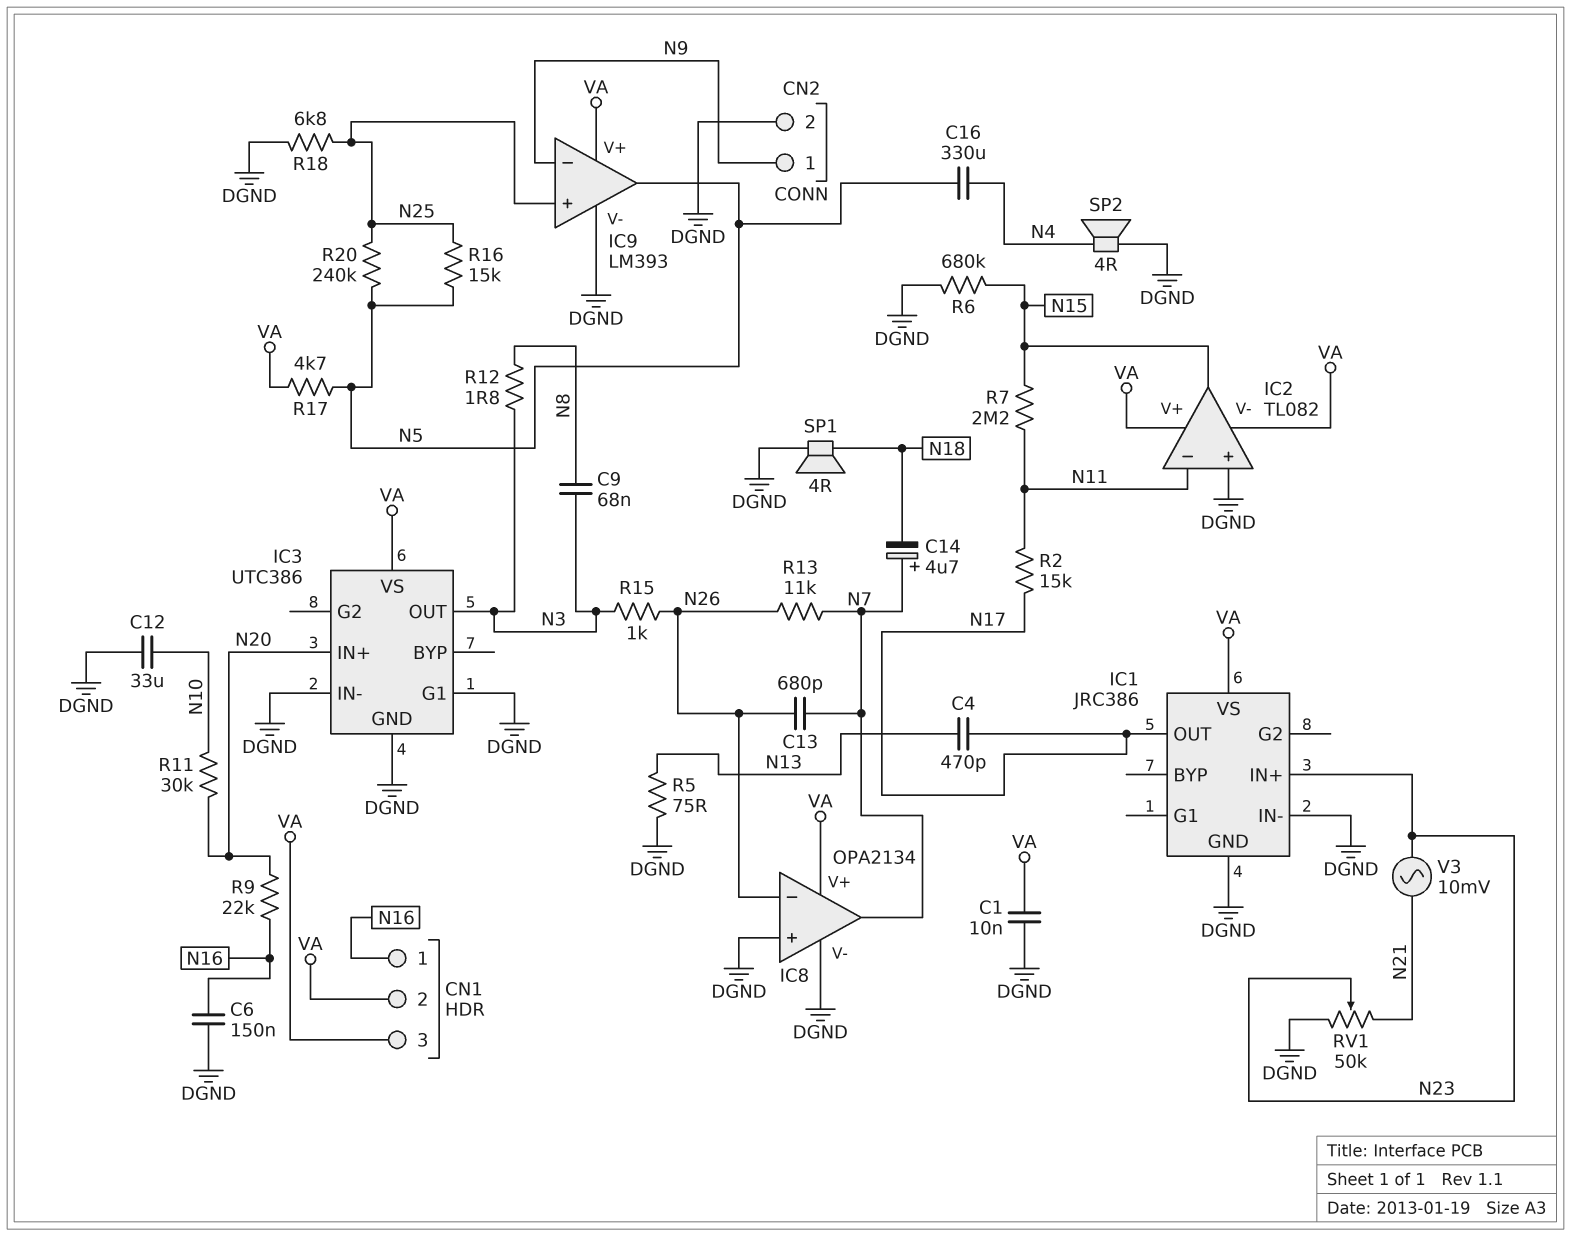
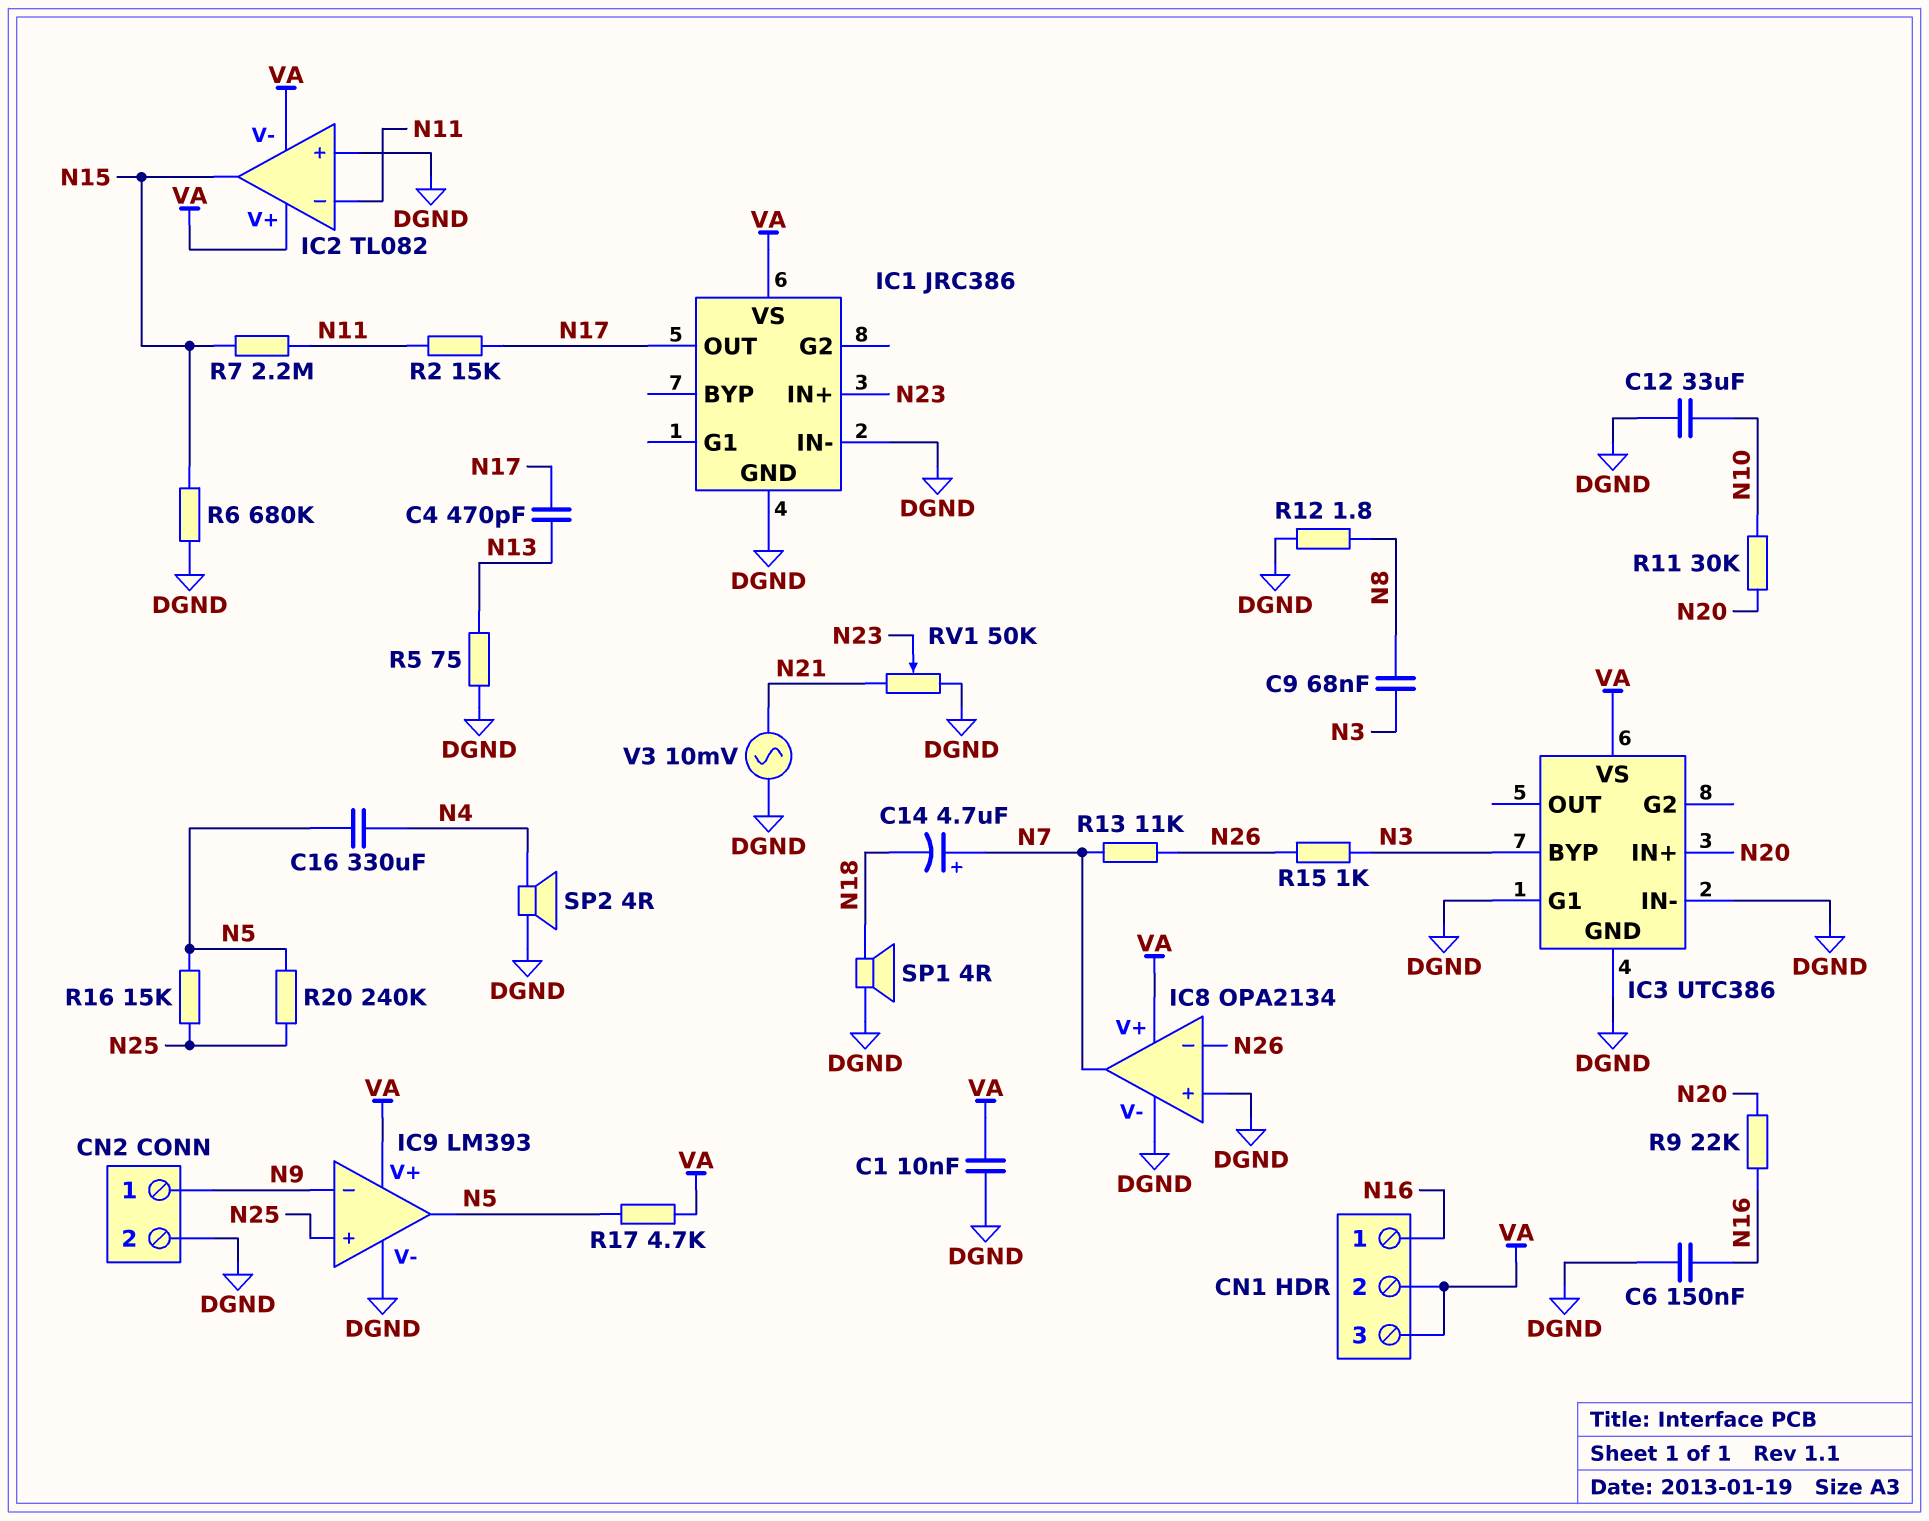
C13: 680pF (N7, N26) -> none
IC3 pin BYP: none -> N3
IC3 pin OUT: N3 -> none
R12: 1.8 (N3, N8) -> 1.8 (DGND, N8)
R18: 6.8k (DGND, N25) -> none
V3: AC 10mV (N21, N23) -> AC 10mV (DGND, N21)

